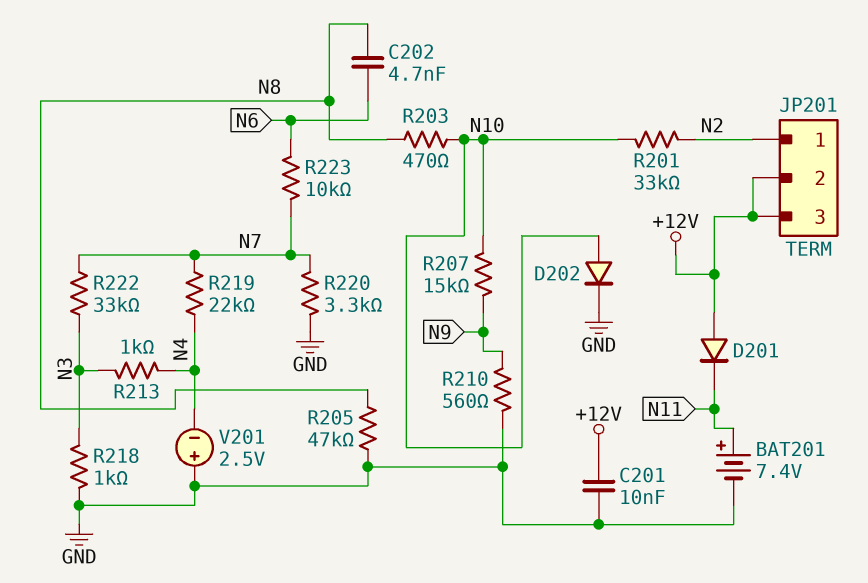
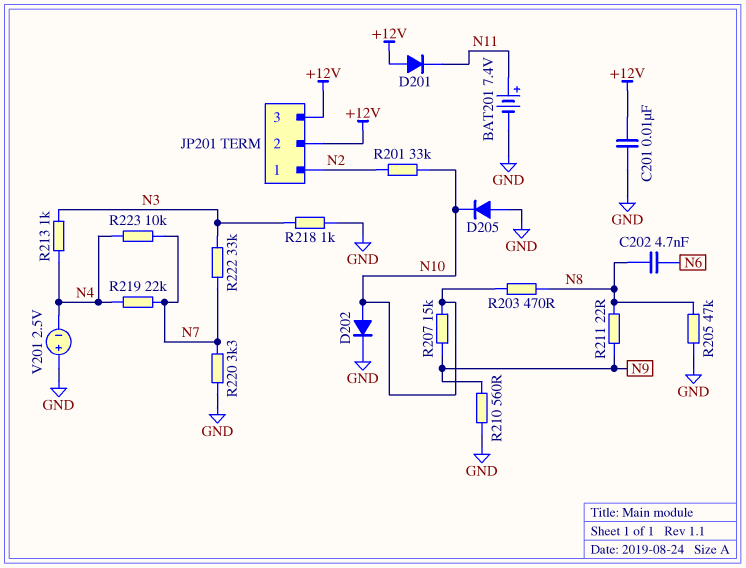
D205: none -> diode (A GND, K N10)
R211: none -> 22 (N8, N9)
R223: 10k (N6, N7) -> 10k (N4, N7)

